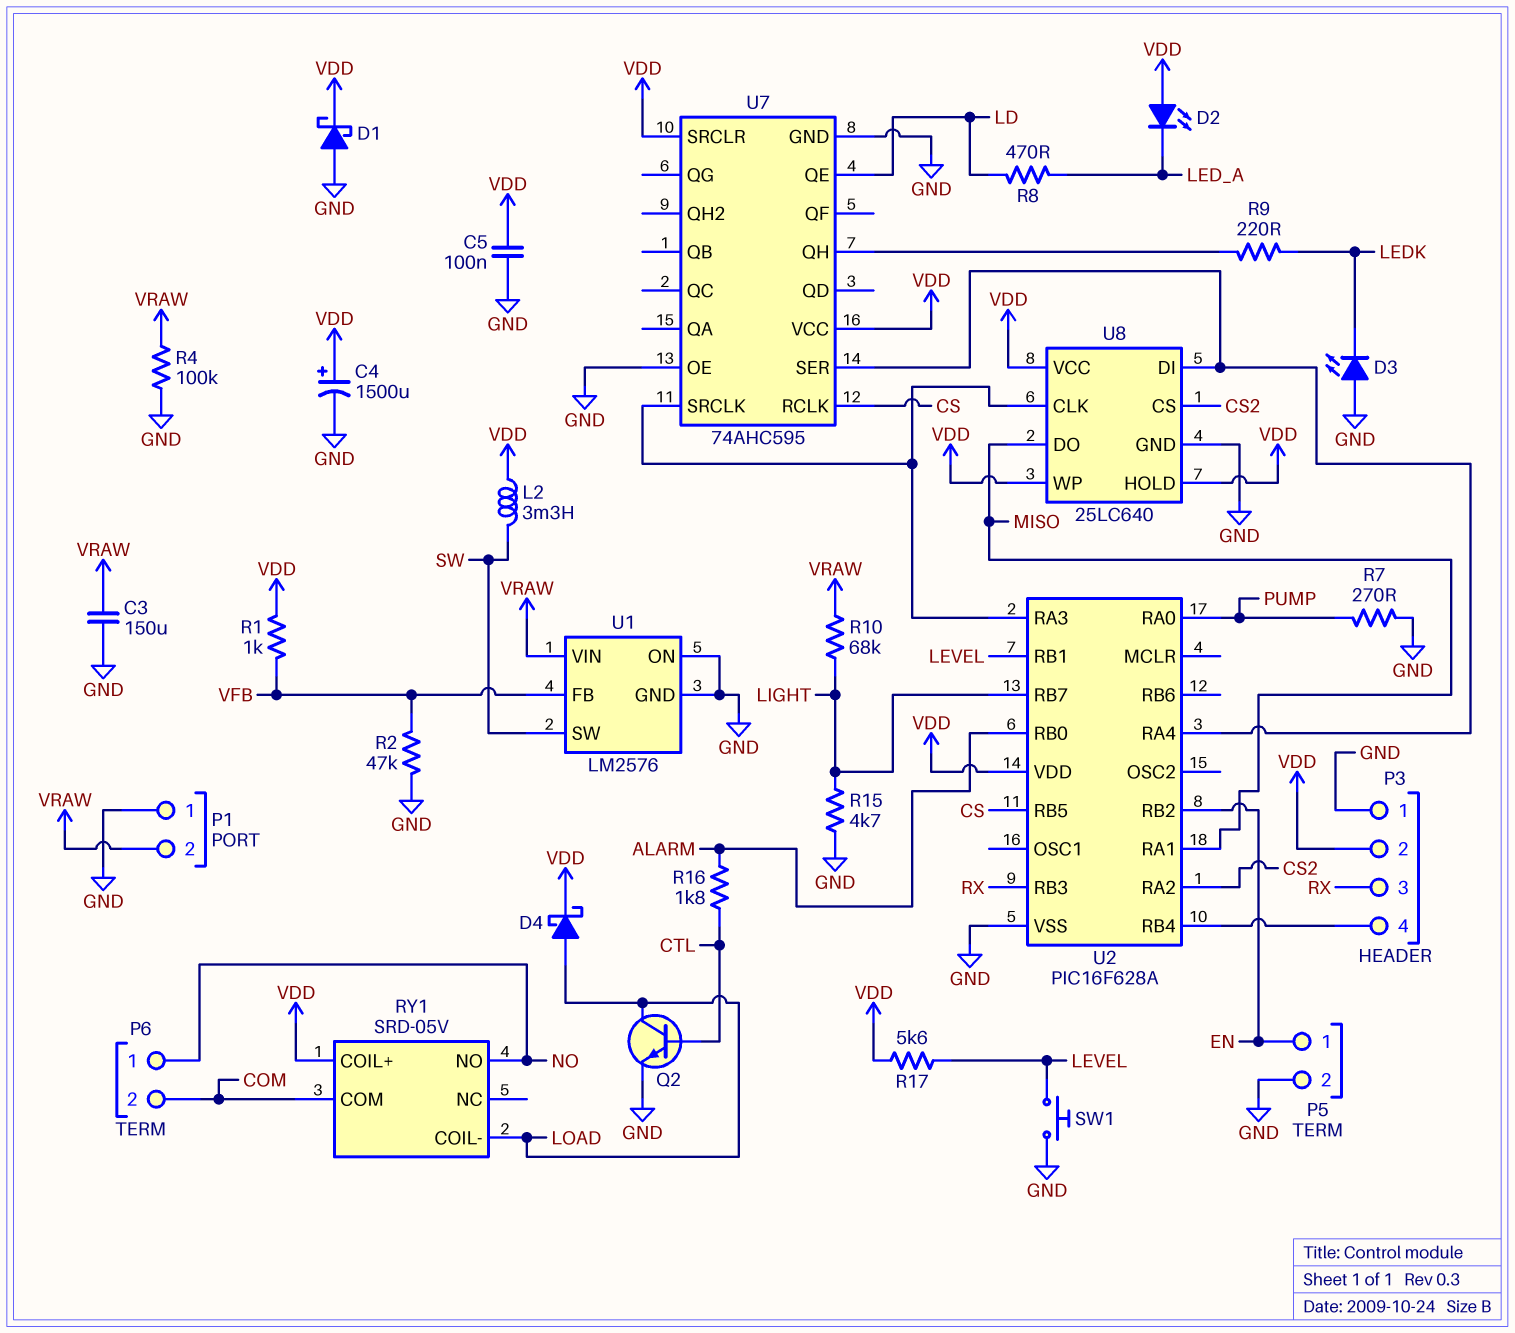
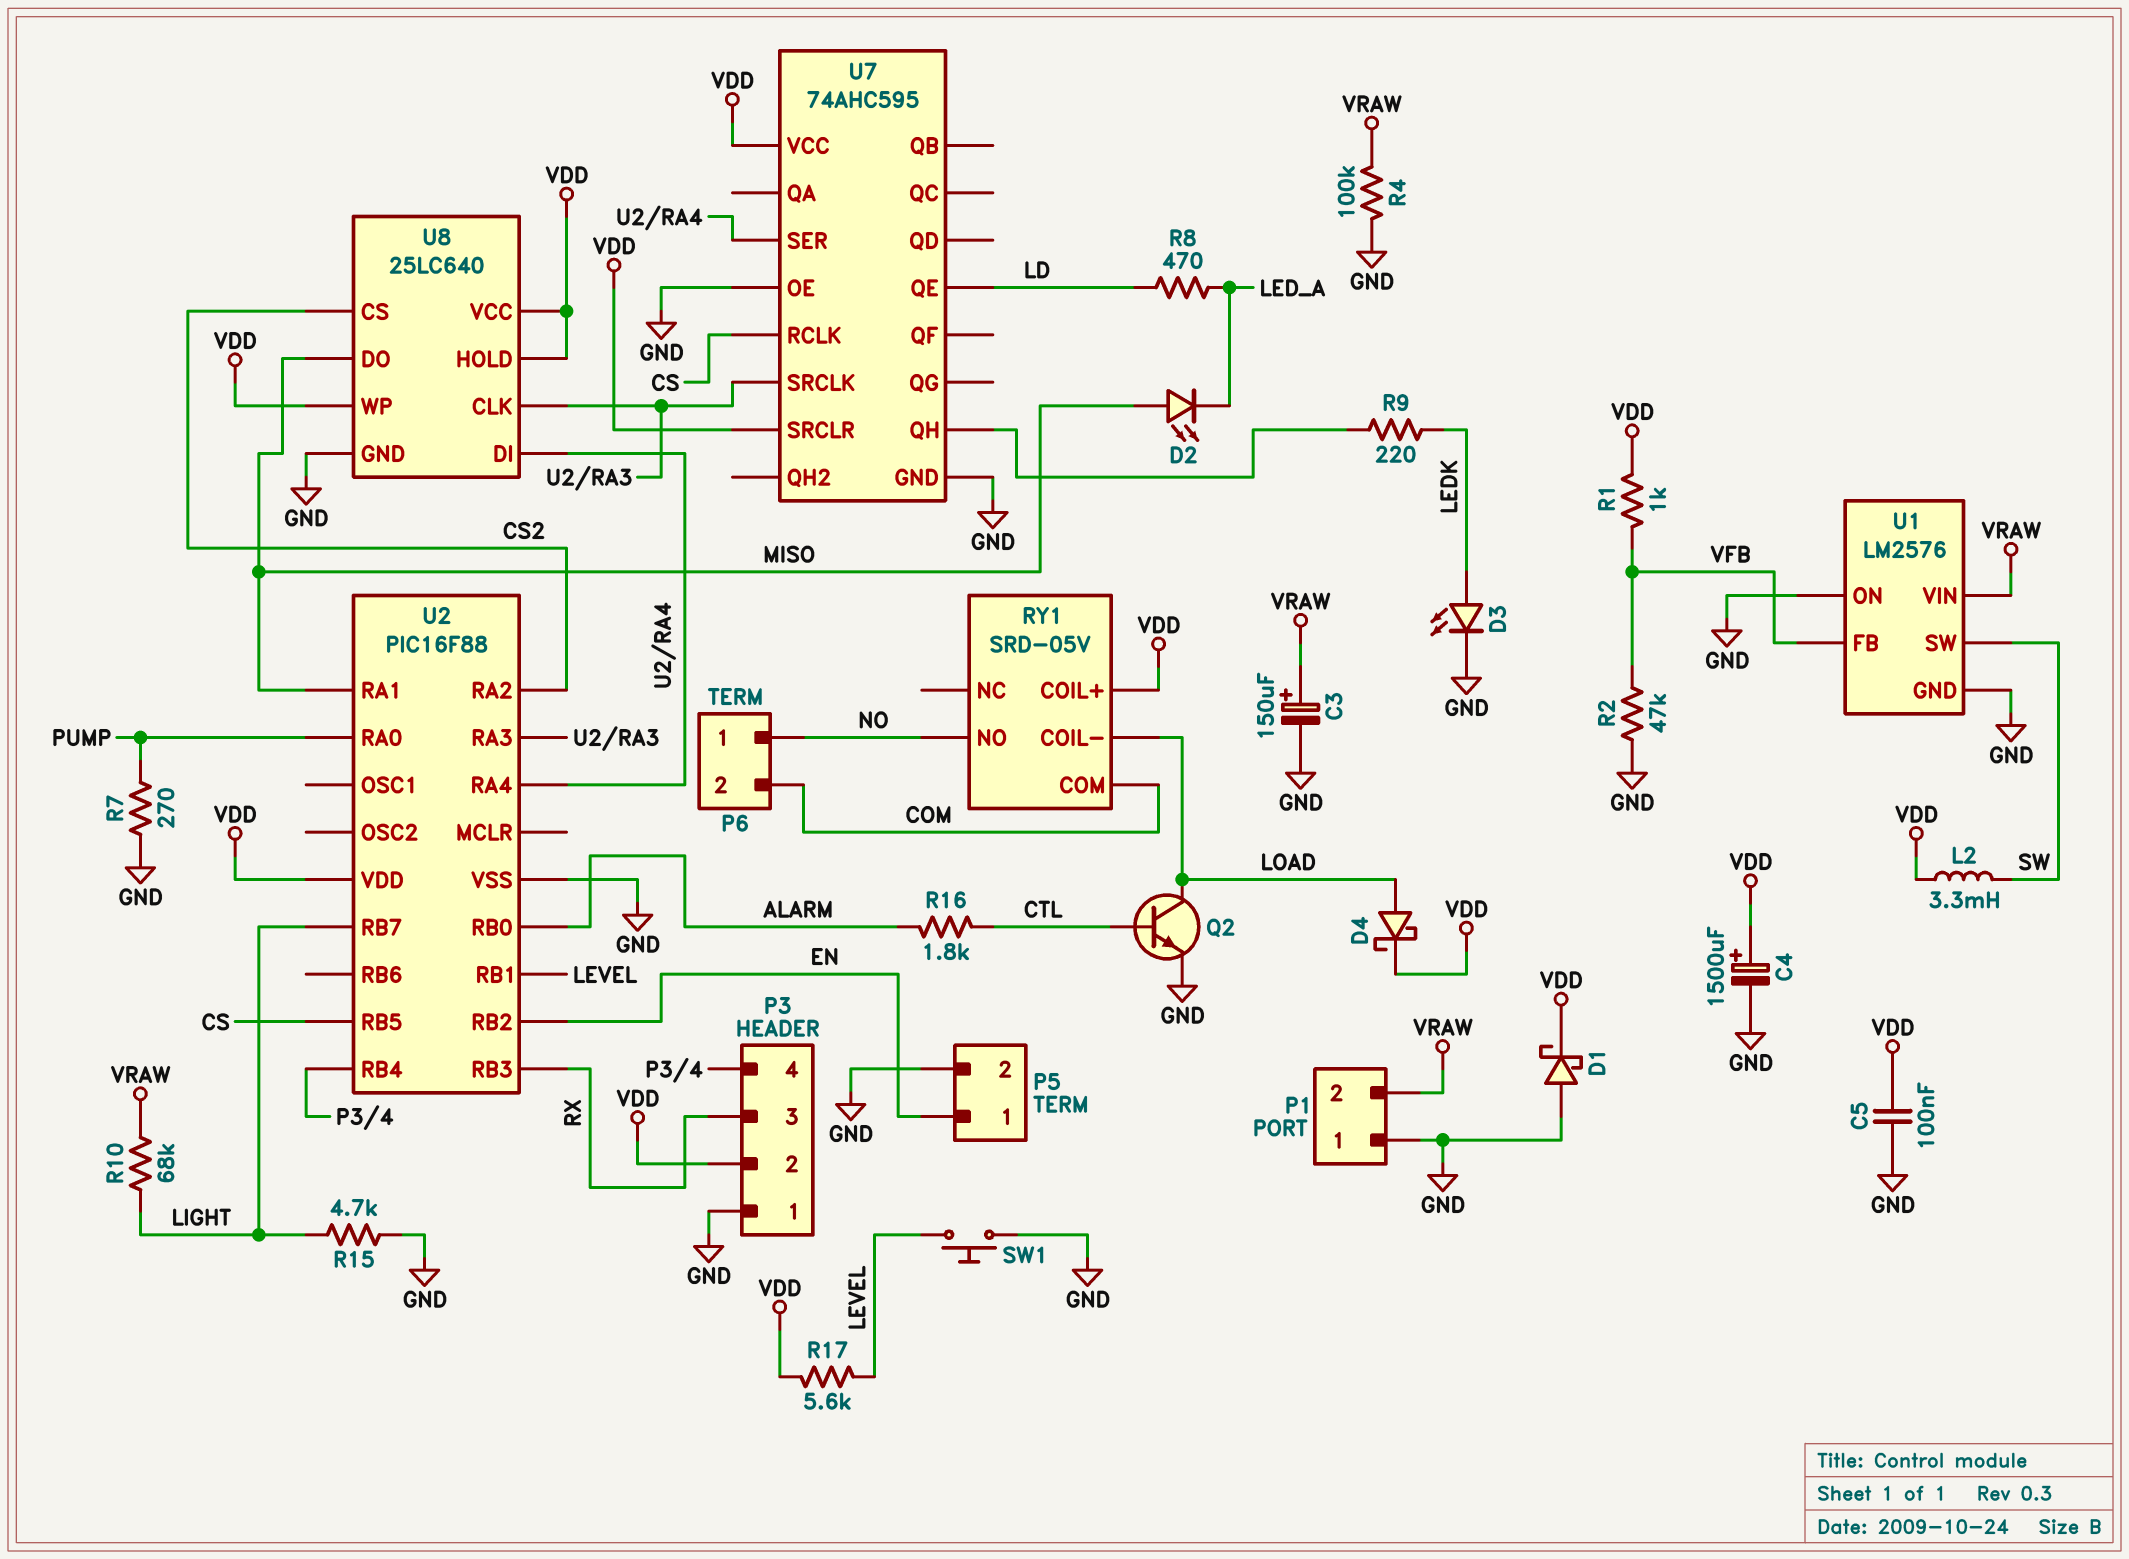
C3: 150uF (GND, VRAW) -> 150uF (plus VRAW, minus GND)
D2: LED (A VDD, K LED_A) -> LED (A MISO, K LED_A)
D3: LED (A GND, K LEDK) -> LED (A LEDK, K GND)
U2: PIC16F628A -> PIC16F88

